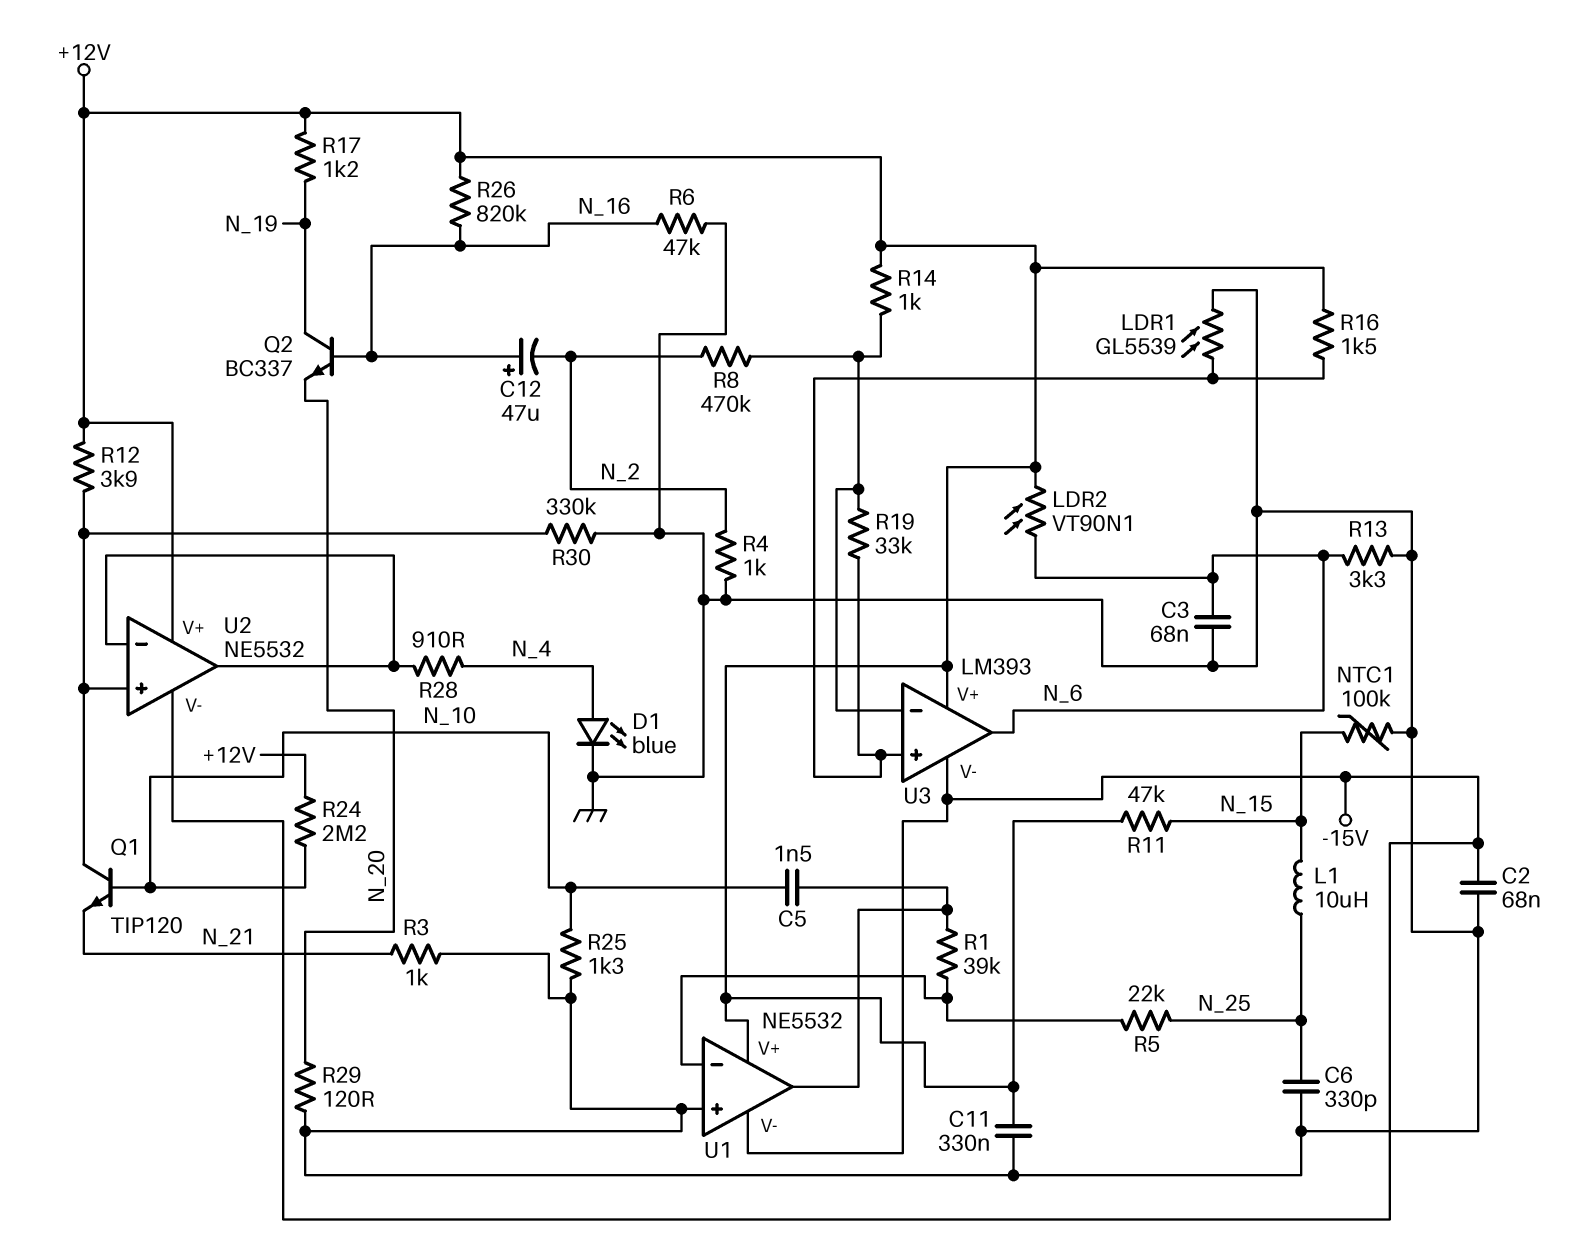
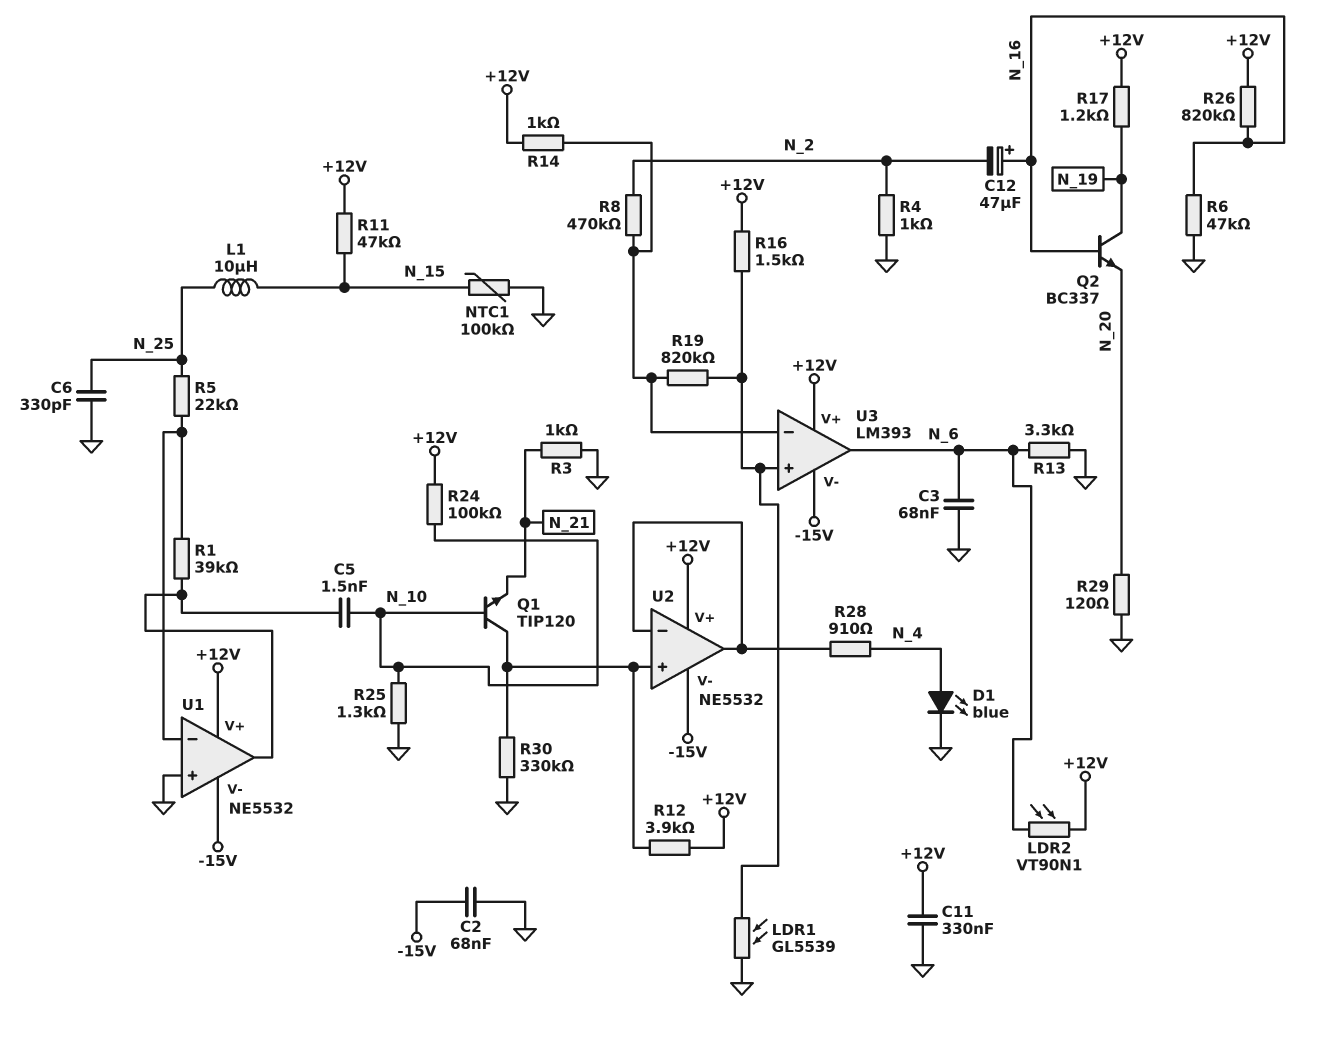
R19: 33k (U3/in+, U3/in-) -> 820k (U3/in+, U3/in-)
R24: 2.2M (+12V, N_10) -> 100k (+12V, N_10)

